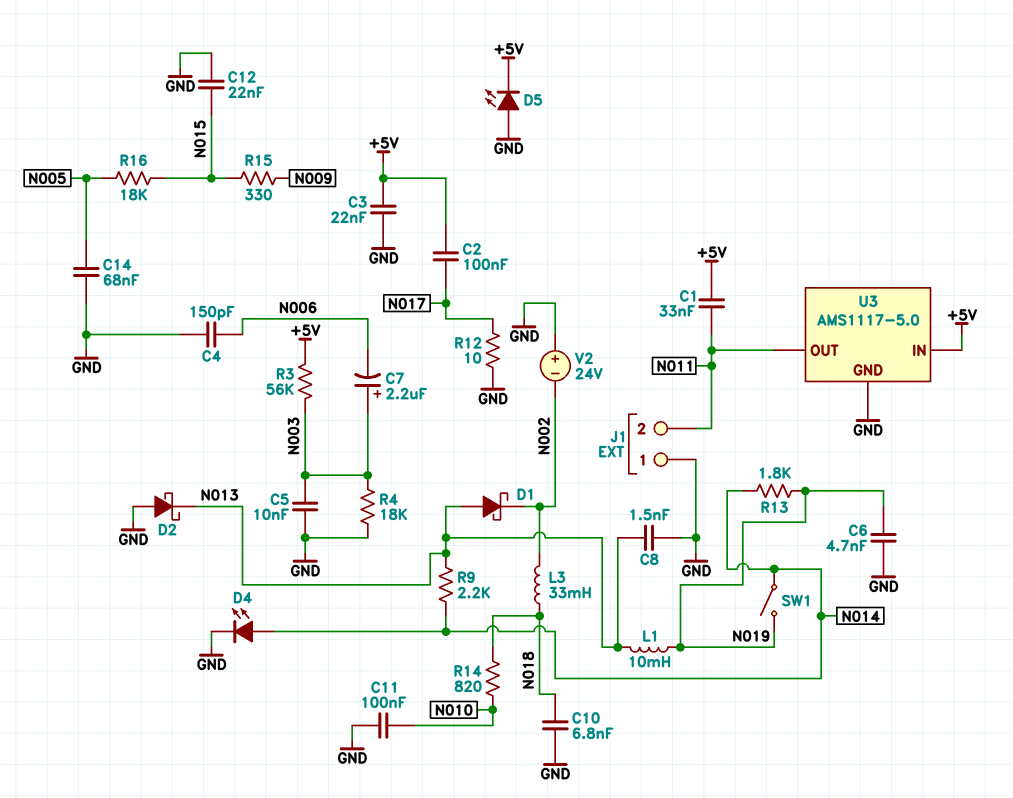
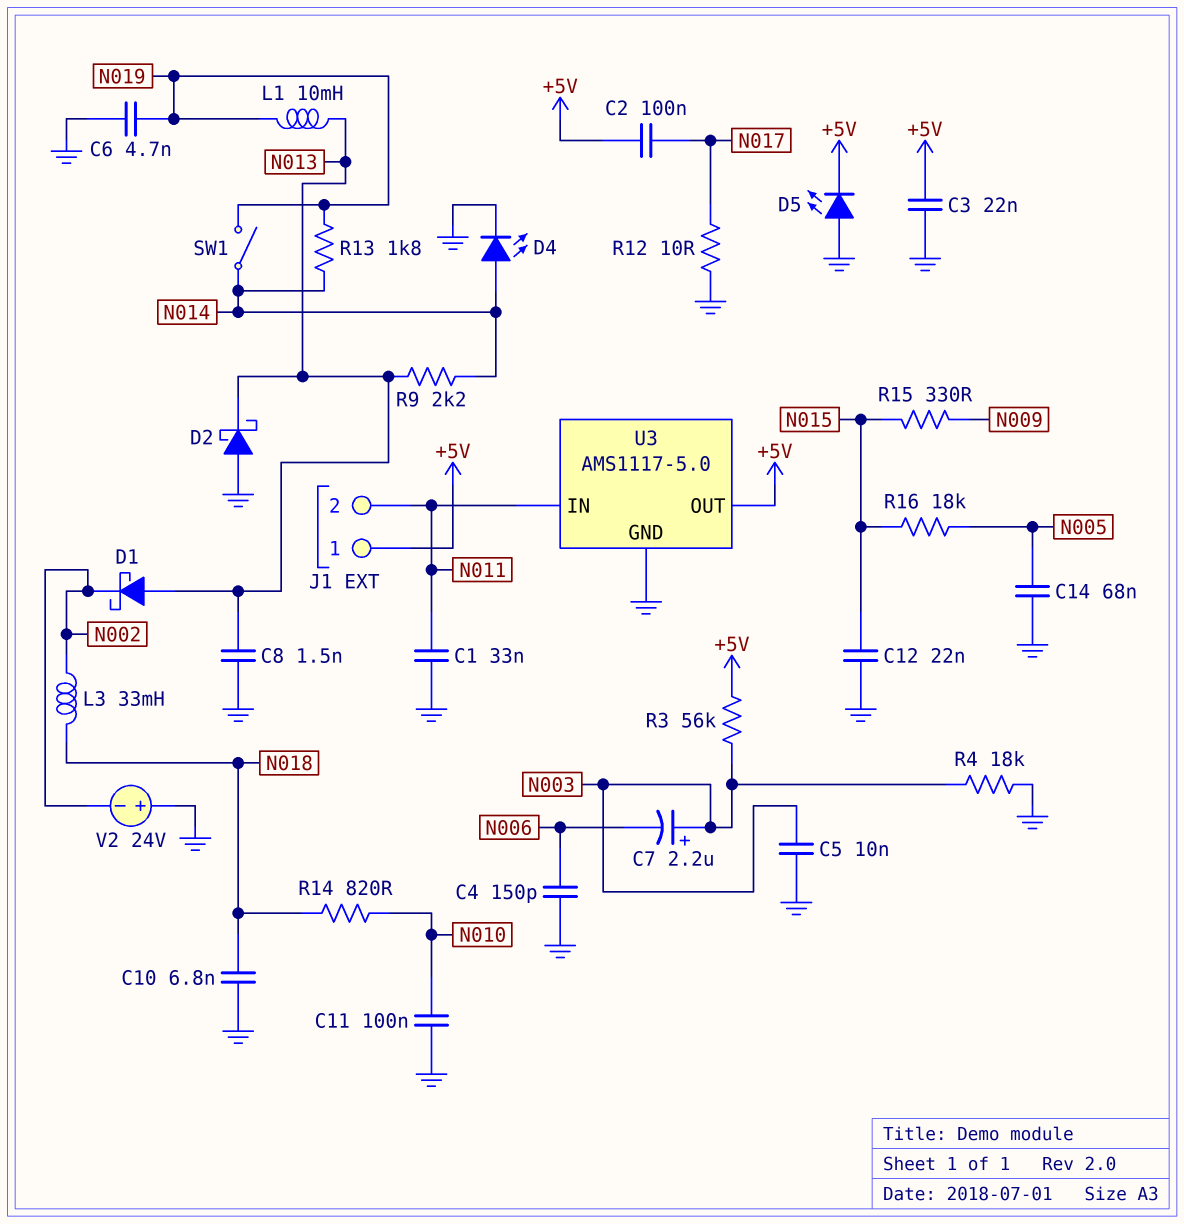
C1: 33nF (+5V, N011) -> 33nF (GND, N011)
J1 pin 1: GND -> +5V
U3 pin IN: +5V -> N011
U3 pin OUT: N011 -> +5V

